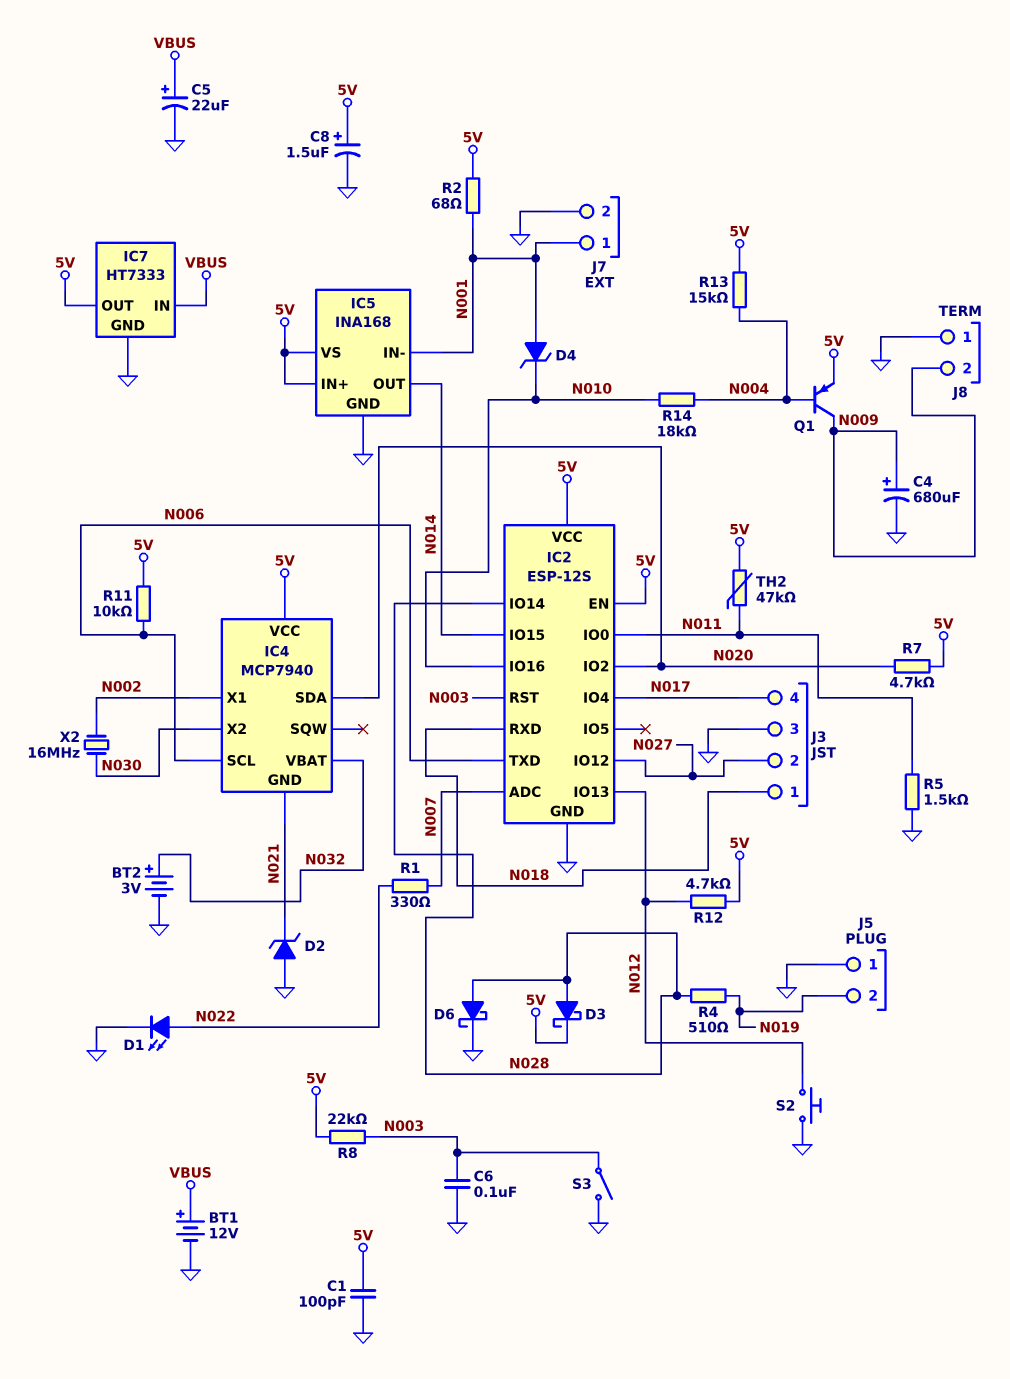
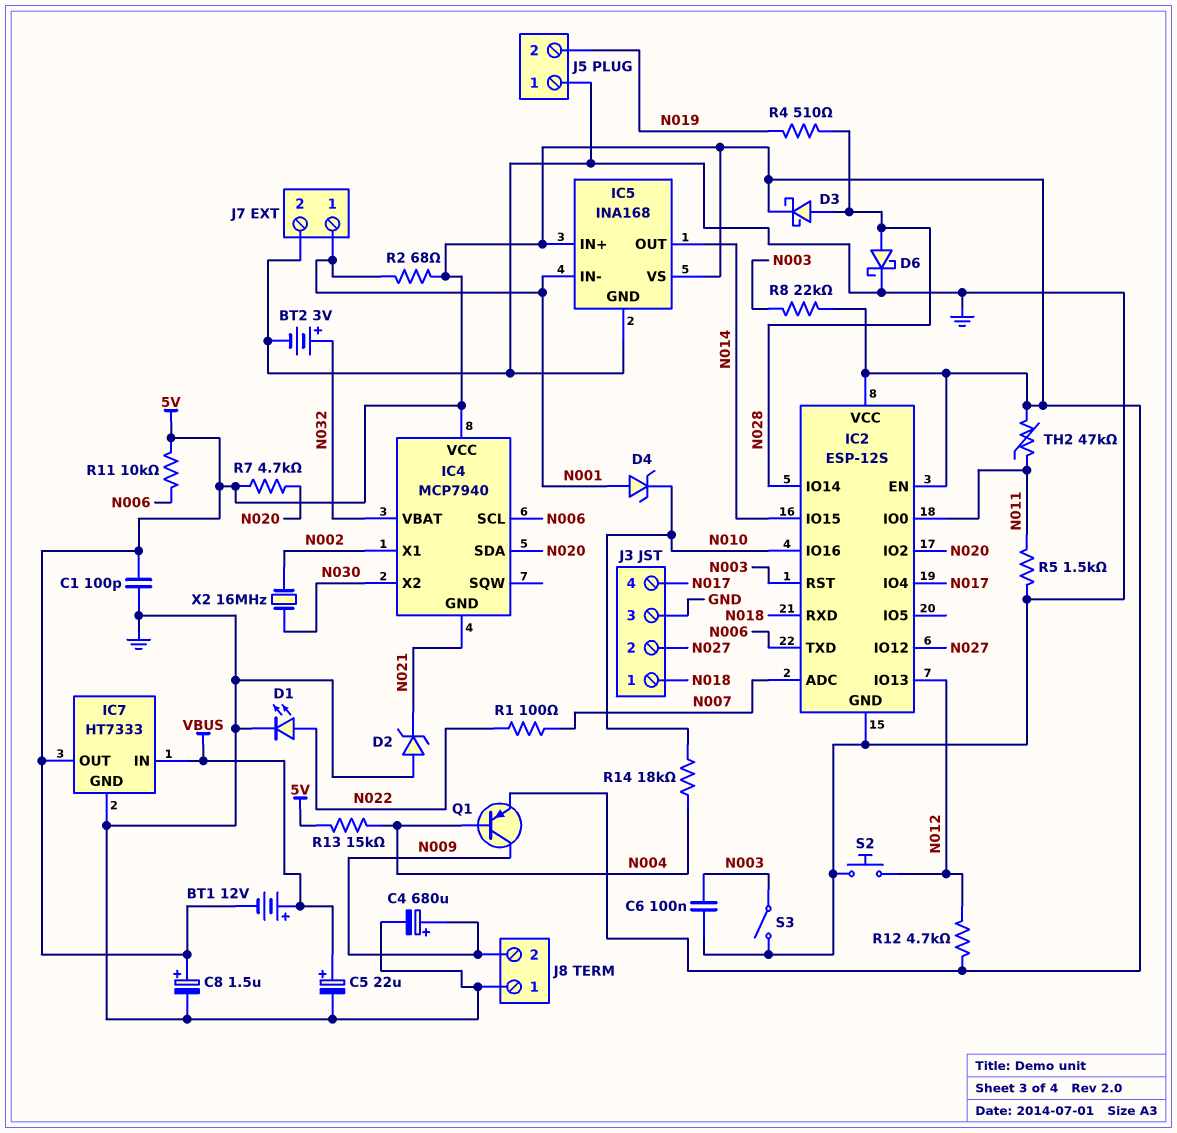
BT1: 12V (plus VBUS, minus GND) -> 12V (plus VBUS, minus 5V)
R1: 330 (N007, N022) -> 100 (N007, N022)

